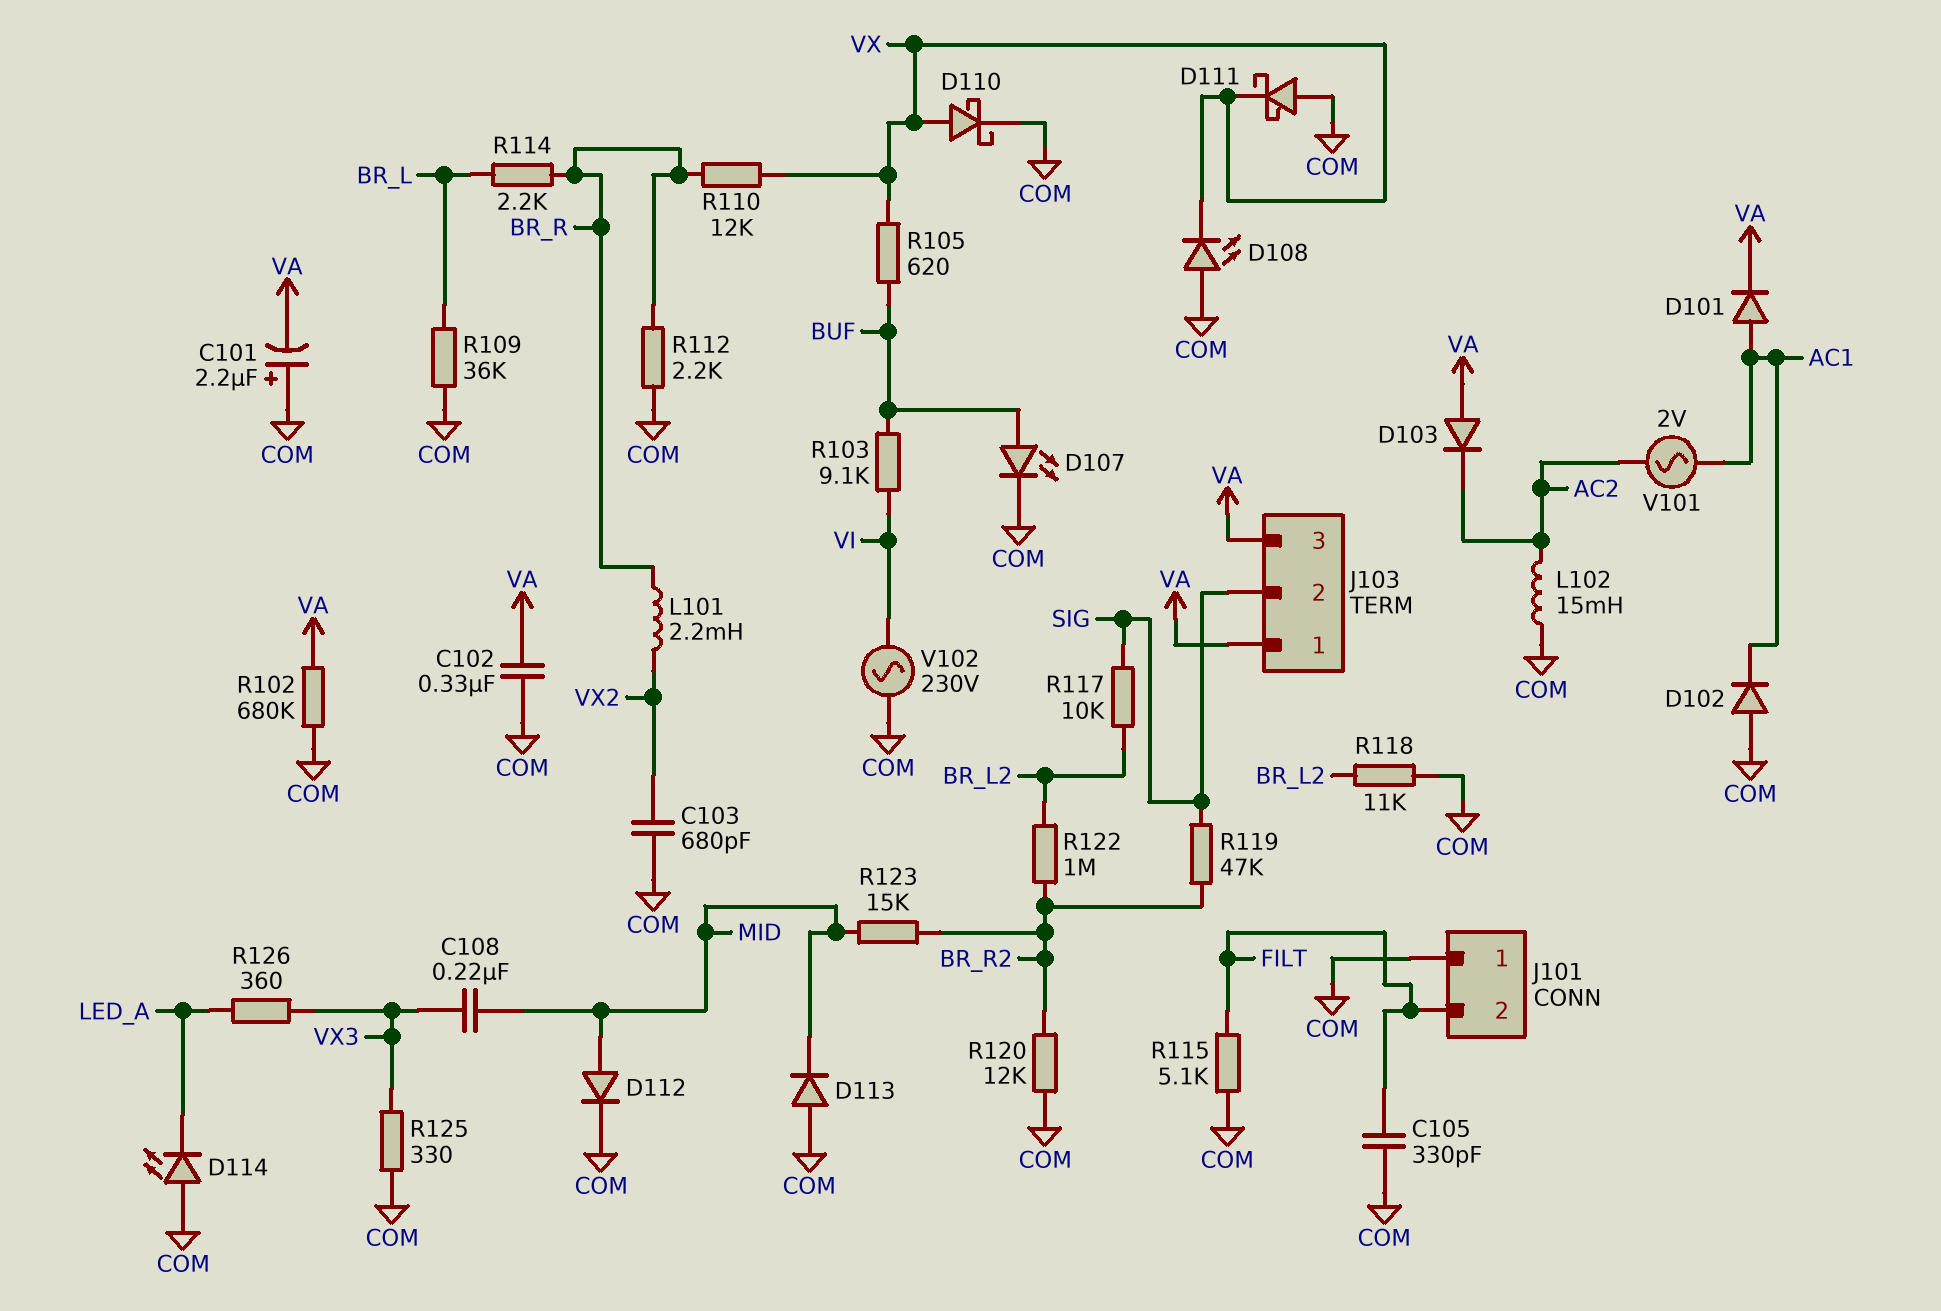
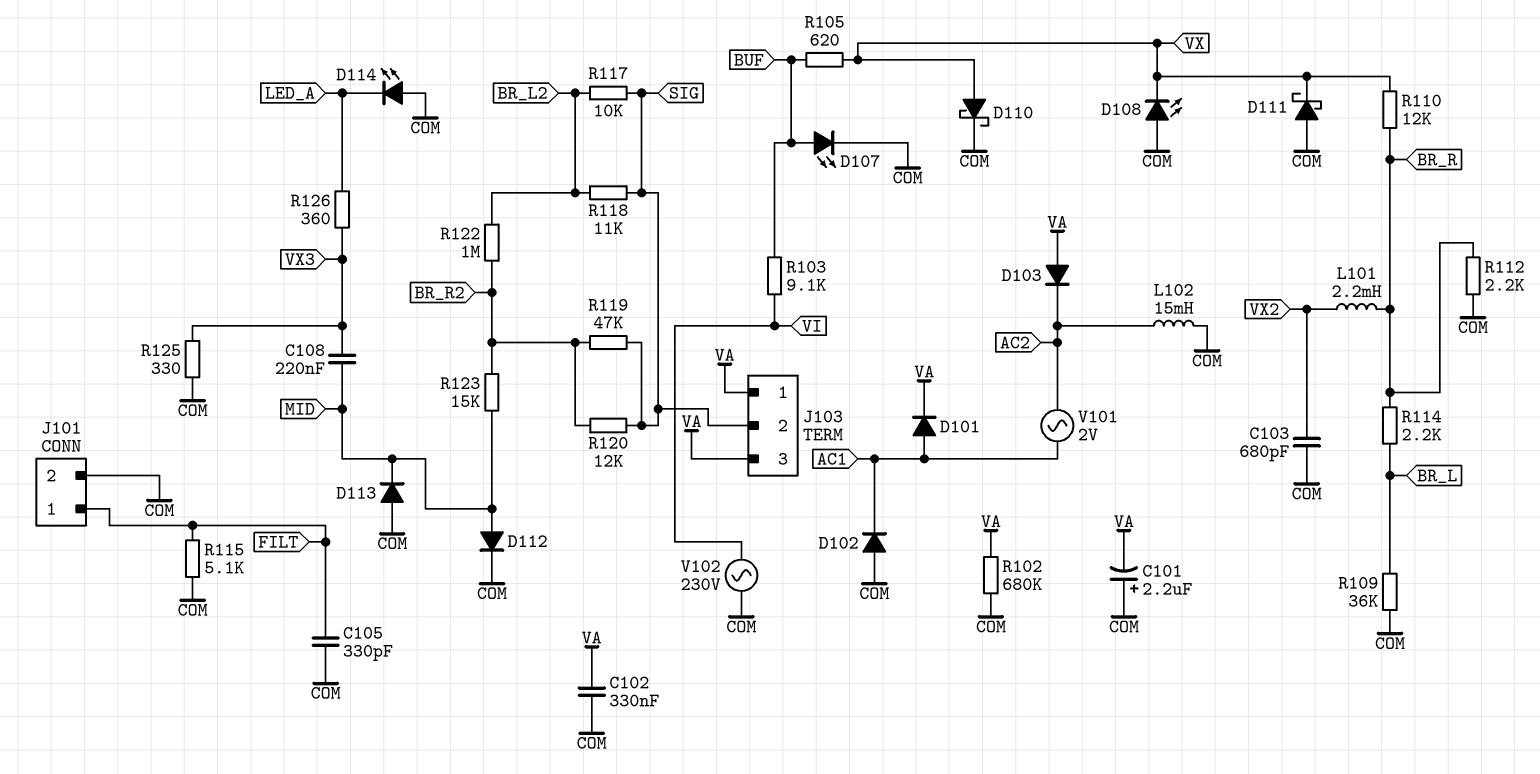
J101 pin 1: COM -> FILT
J101 pin 2: FILT -> COM
R118: 11k (BR_L2, COM) -> 11k (BR_L2, SIG)
R120: 12k (BR_R2, COM) -> 12k (BR_R2, SIG)

